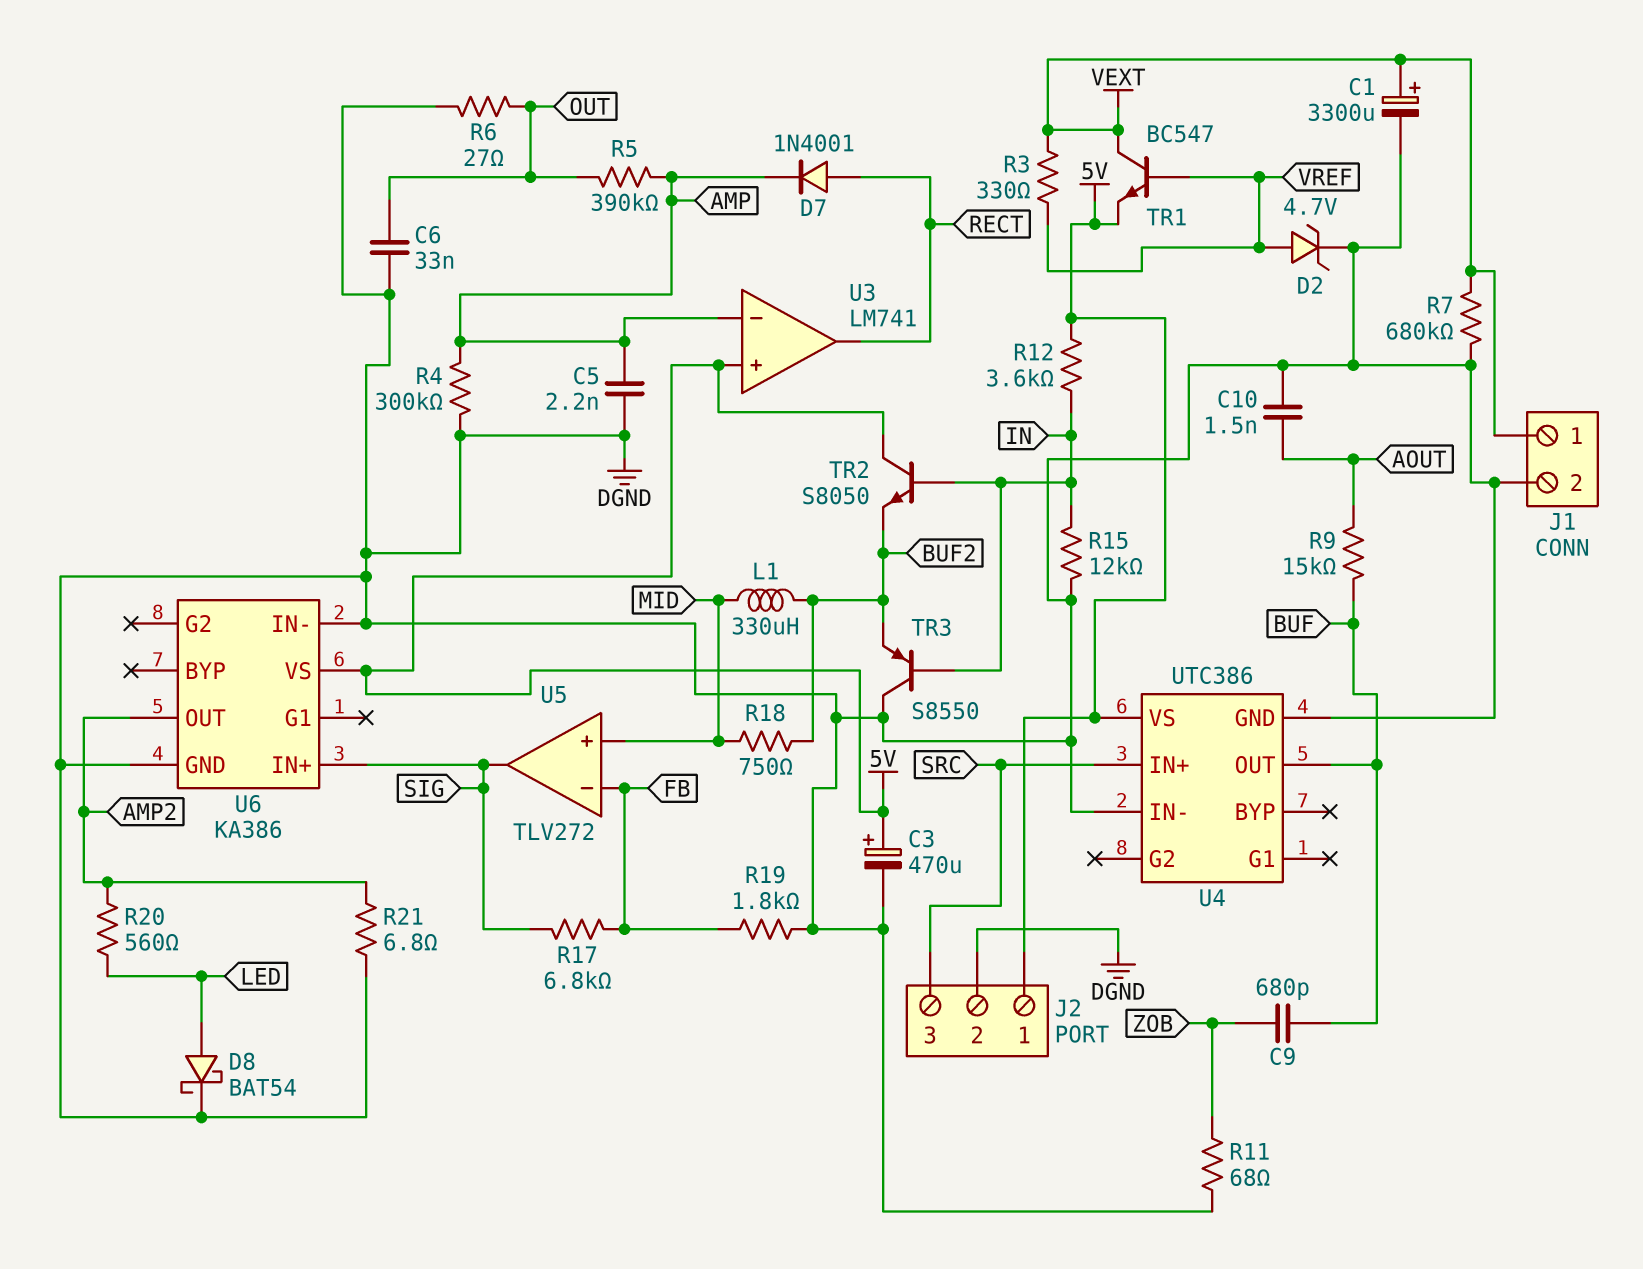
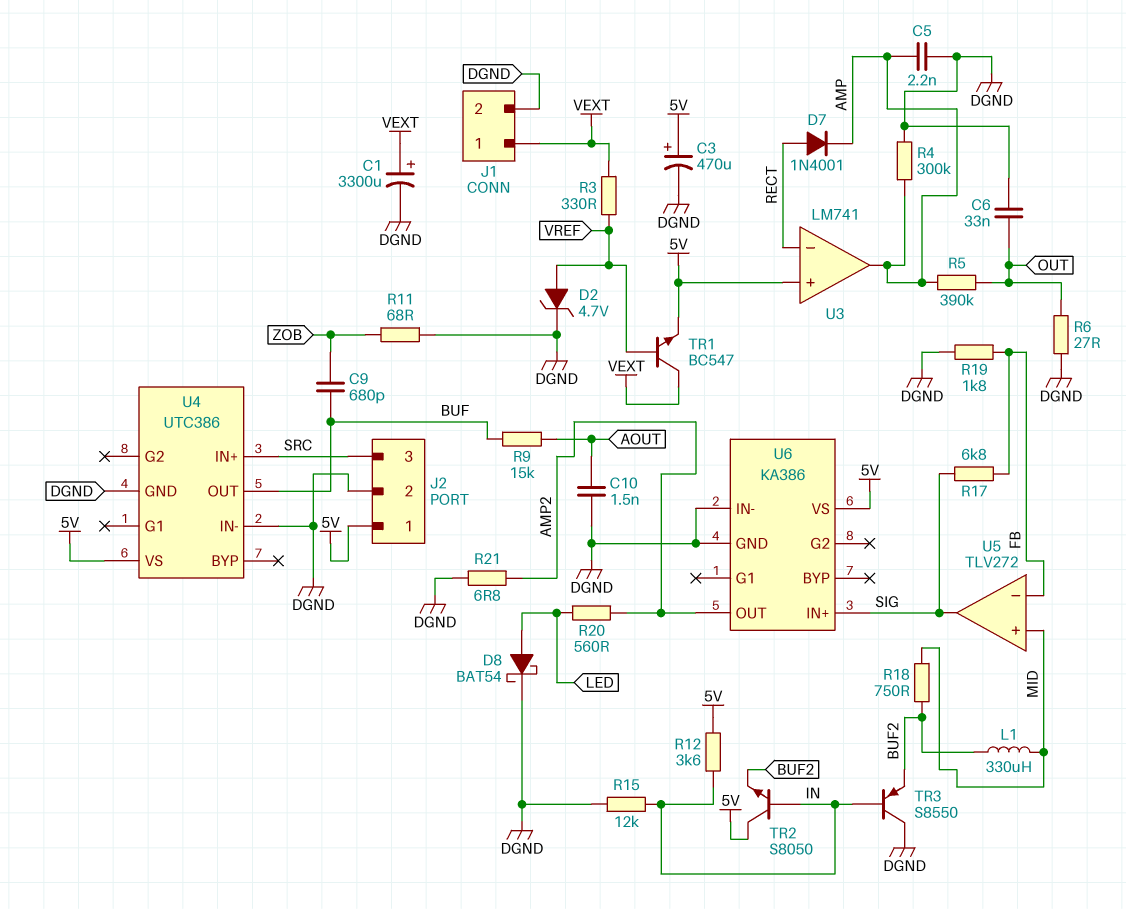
R7: 680k (DGND, VEXT) -> none
U3 pin in-: AMP -> RECT
U3 pin out: RECT -> AMP

